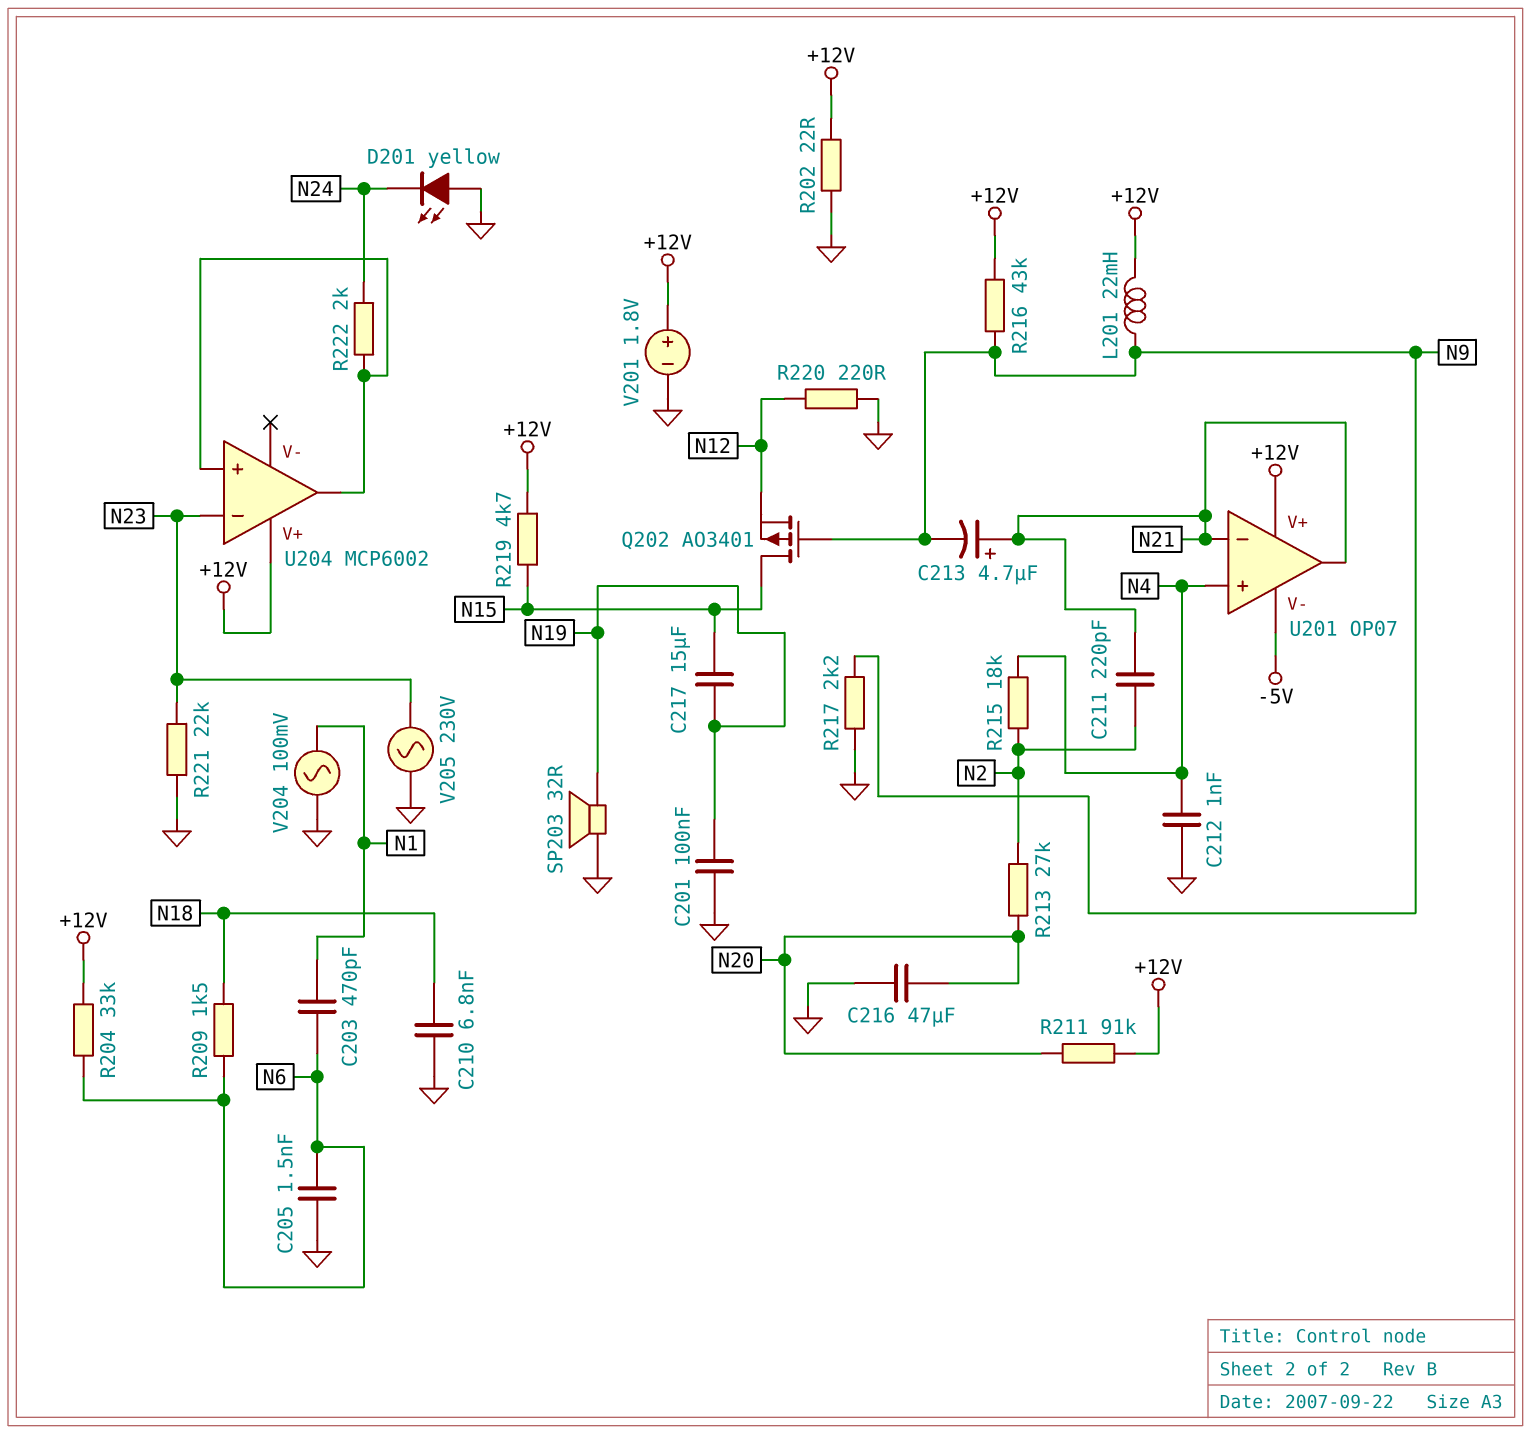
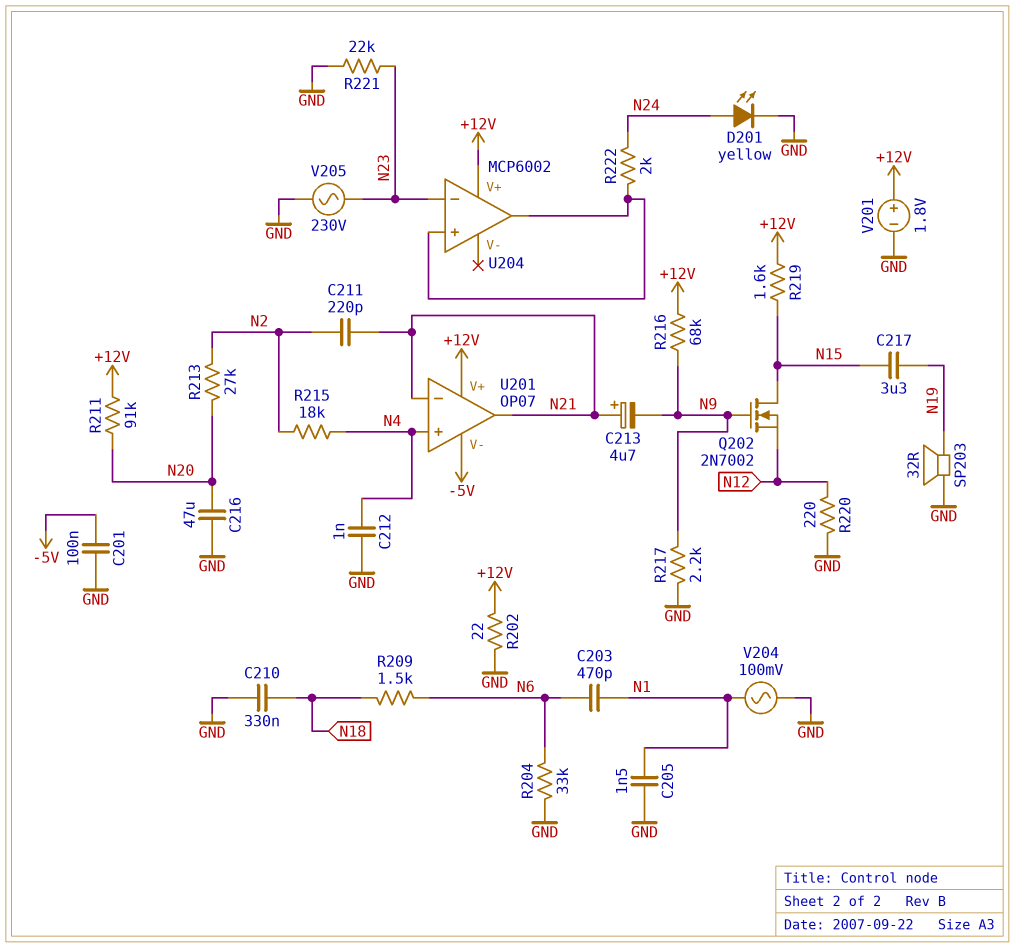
C201: 100nF (GND, N19) -> 100nF (-5V, GND)
C205: 1.5nF (GND, N6) -> 1.5nF (GND, N1)
C210: 6.8nF (GND, N18) -> 330nF (GND, N18)
C217: 15uF (N15, N19) -> 3.3uF (N15, N19)
D201: LED yellow (A GND, K N24) -> LED yellow (A N24, K GND)
L201: 22mH (+12V, N9) -> none
Q202: PMOS AO3401 (G N9, D N15, S N12) -> NMOS 2N7002 (G N9, D N15, S N12)
R204: 33k (+12V, N6) -> 33k (GND, N6)
R216: 43k (+12V, N9) -> 68k (+12V, N9)
R219: 4.7k (+12V, N15) -> 1.6k (+12V, N15)

